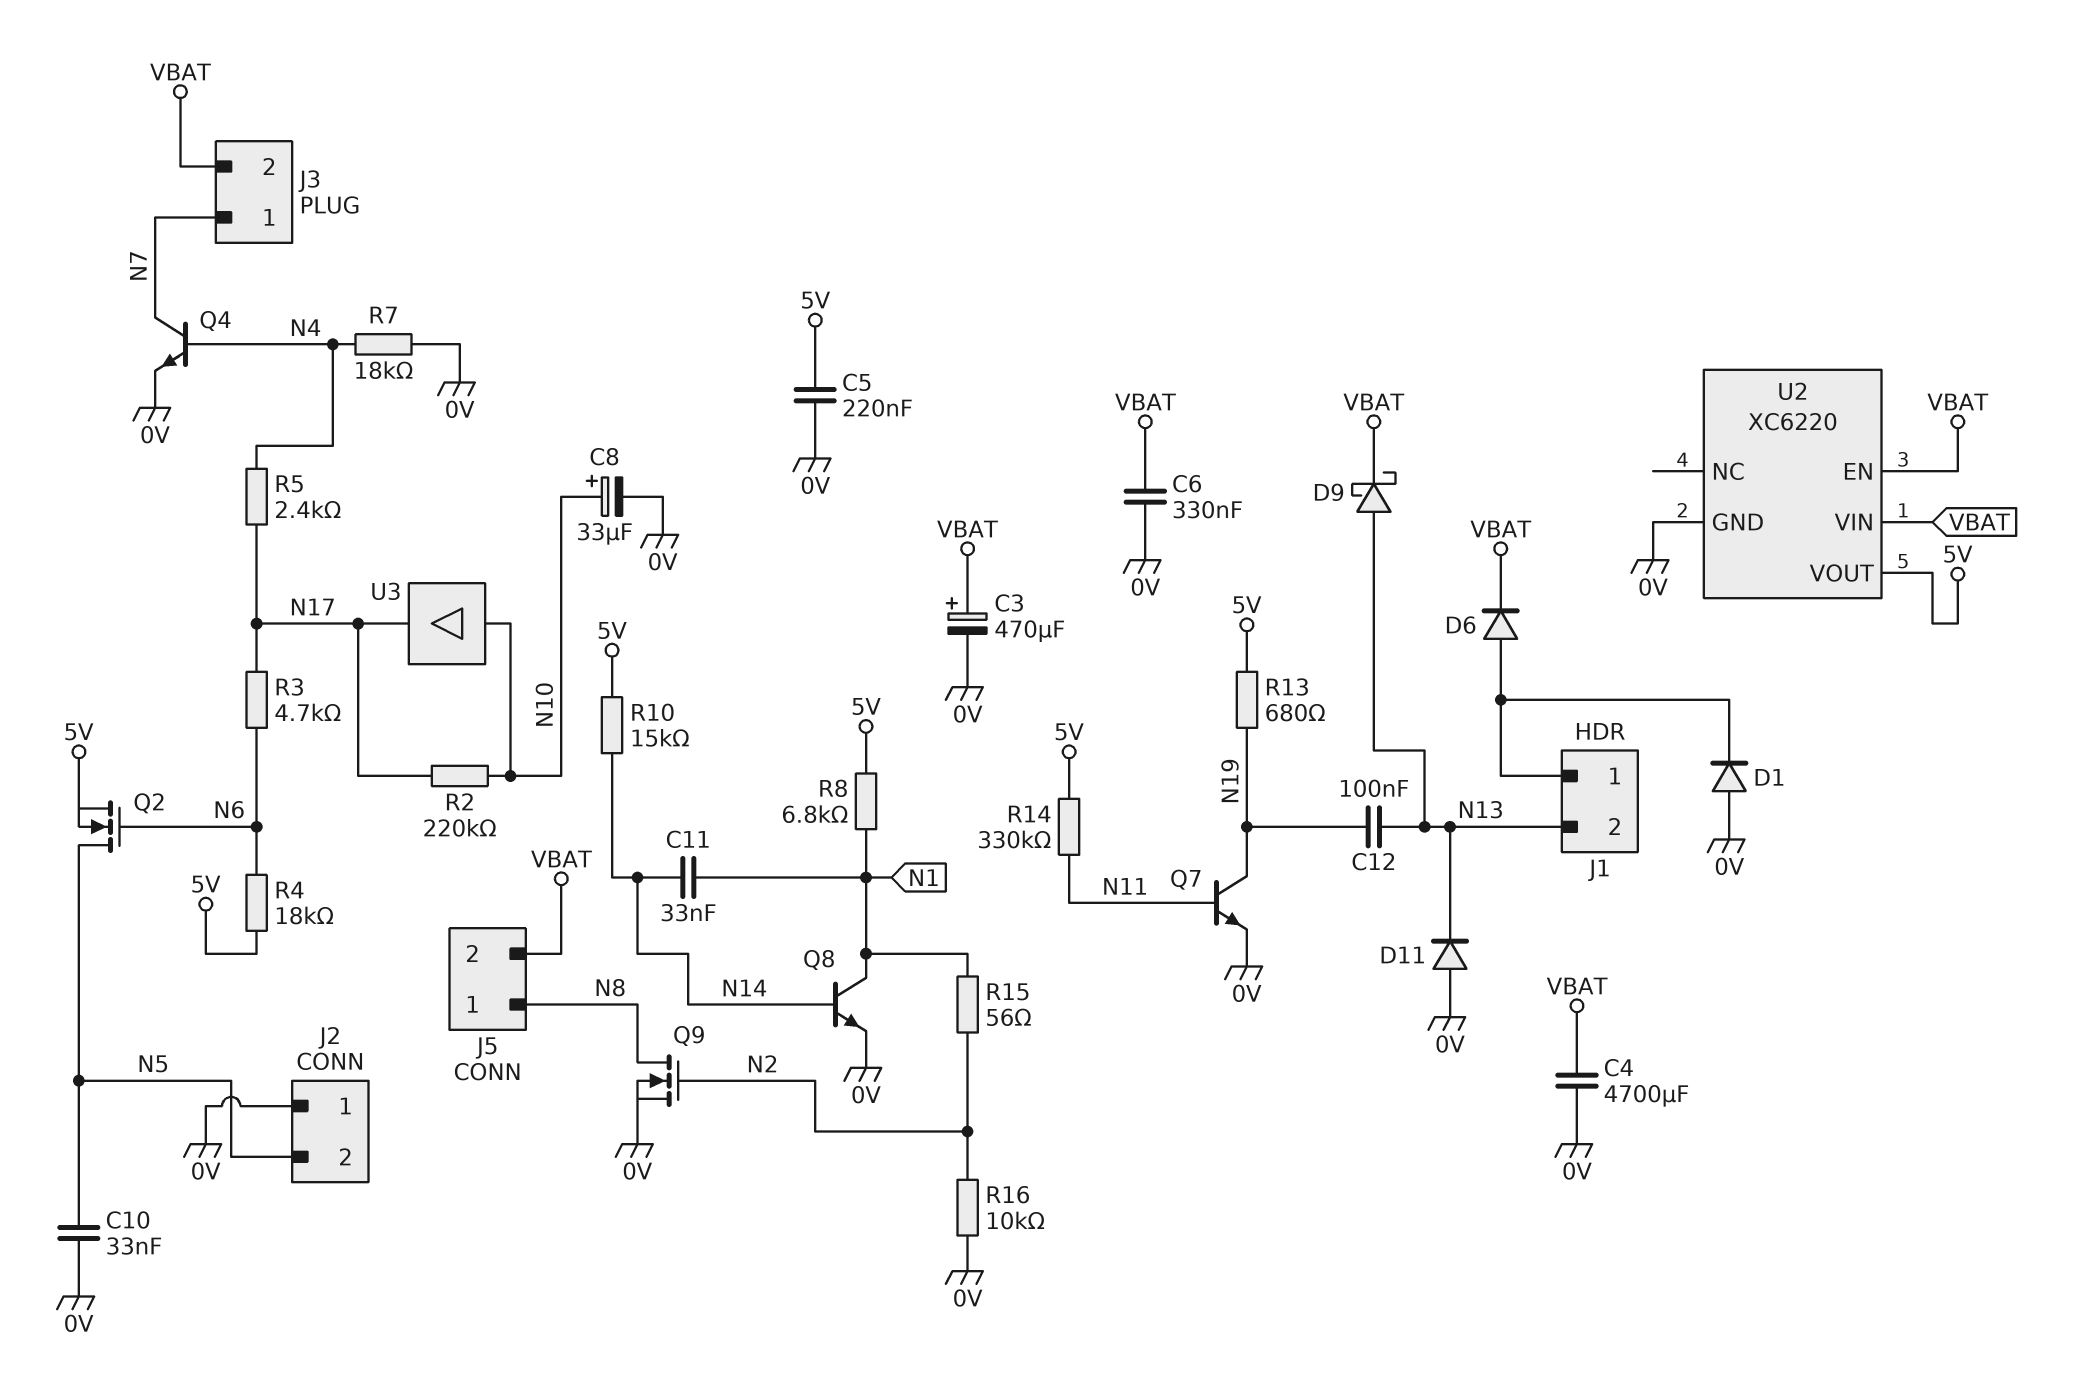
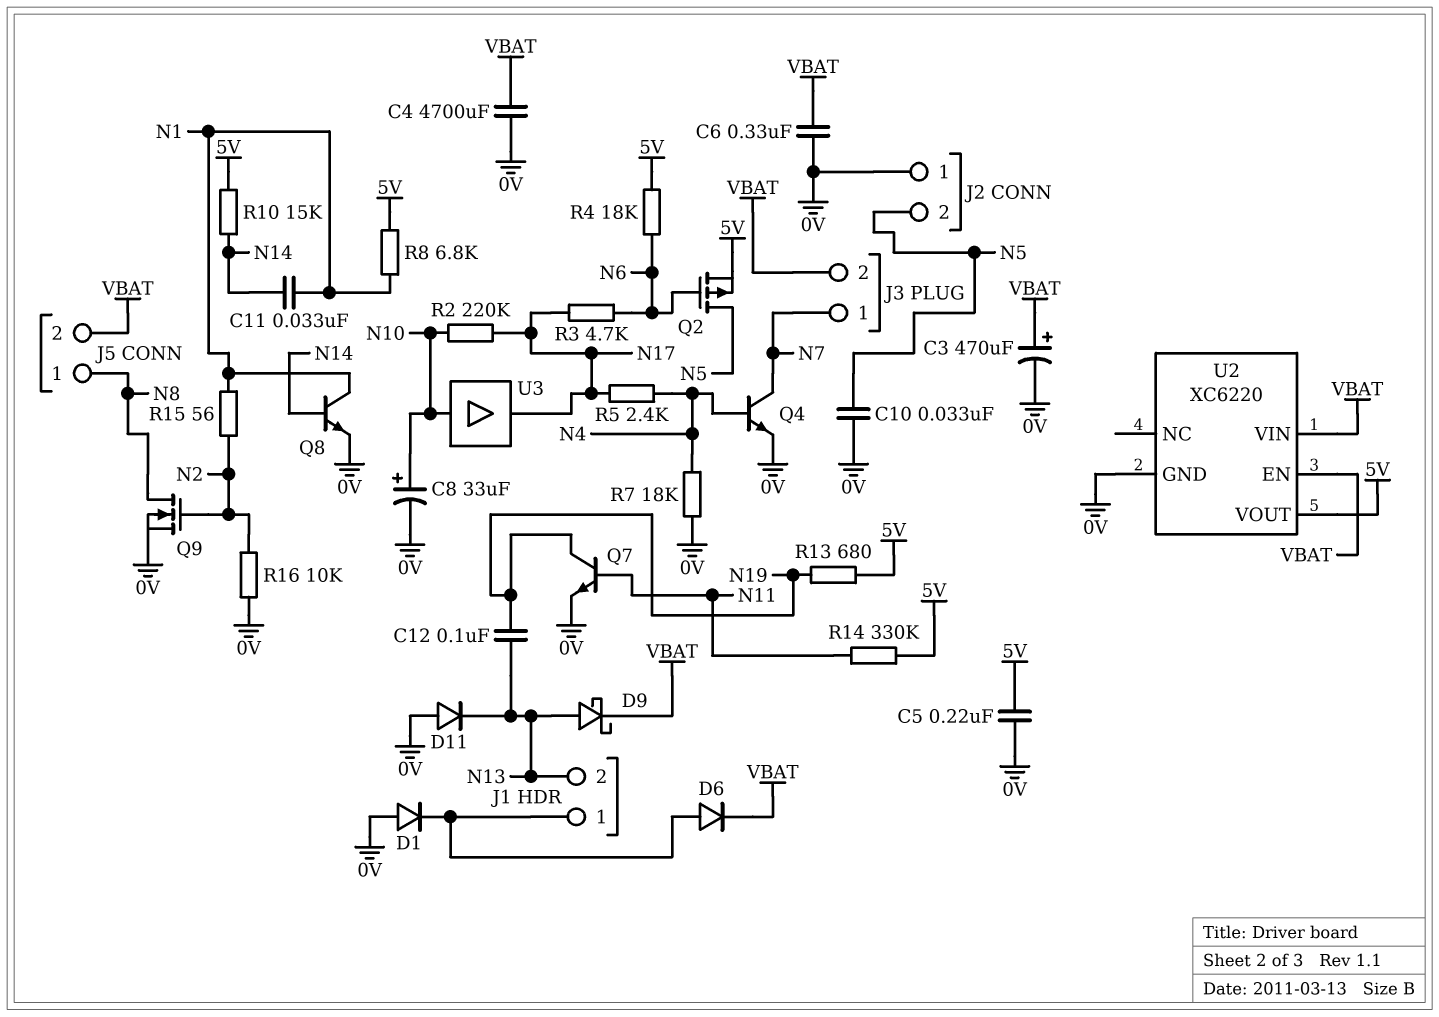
Q2: NMOS (G N6, D N5, S 5V) -> PMOS (G N6, D N5, S 5V)

